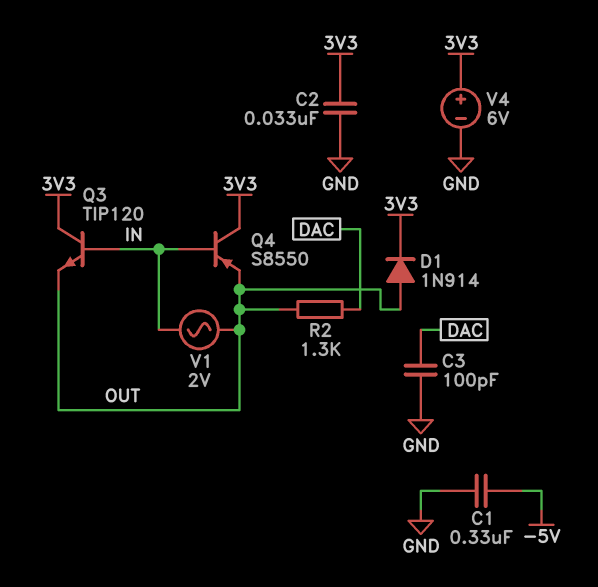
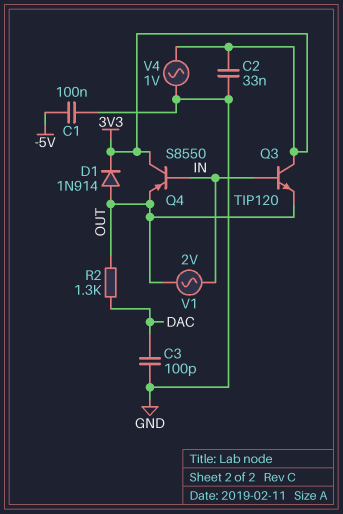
C1: 330nF (-5V, GND) -> 100nF (-5V, GND)
V4: 6V (plus 3V3, minus GND) -> AC 1V (3V3, GND)

